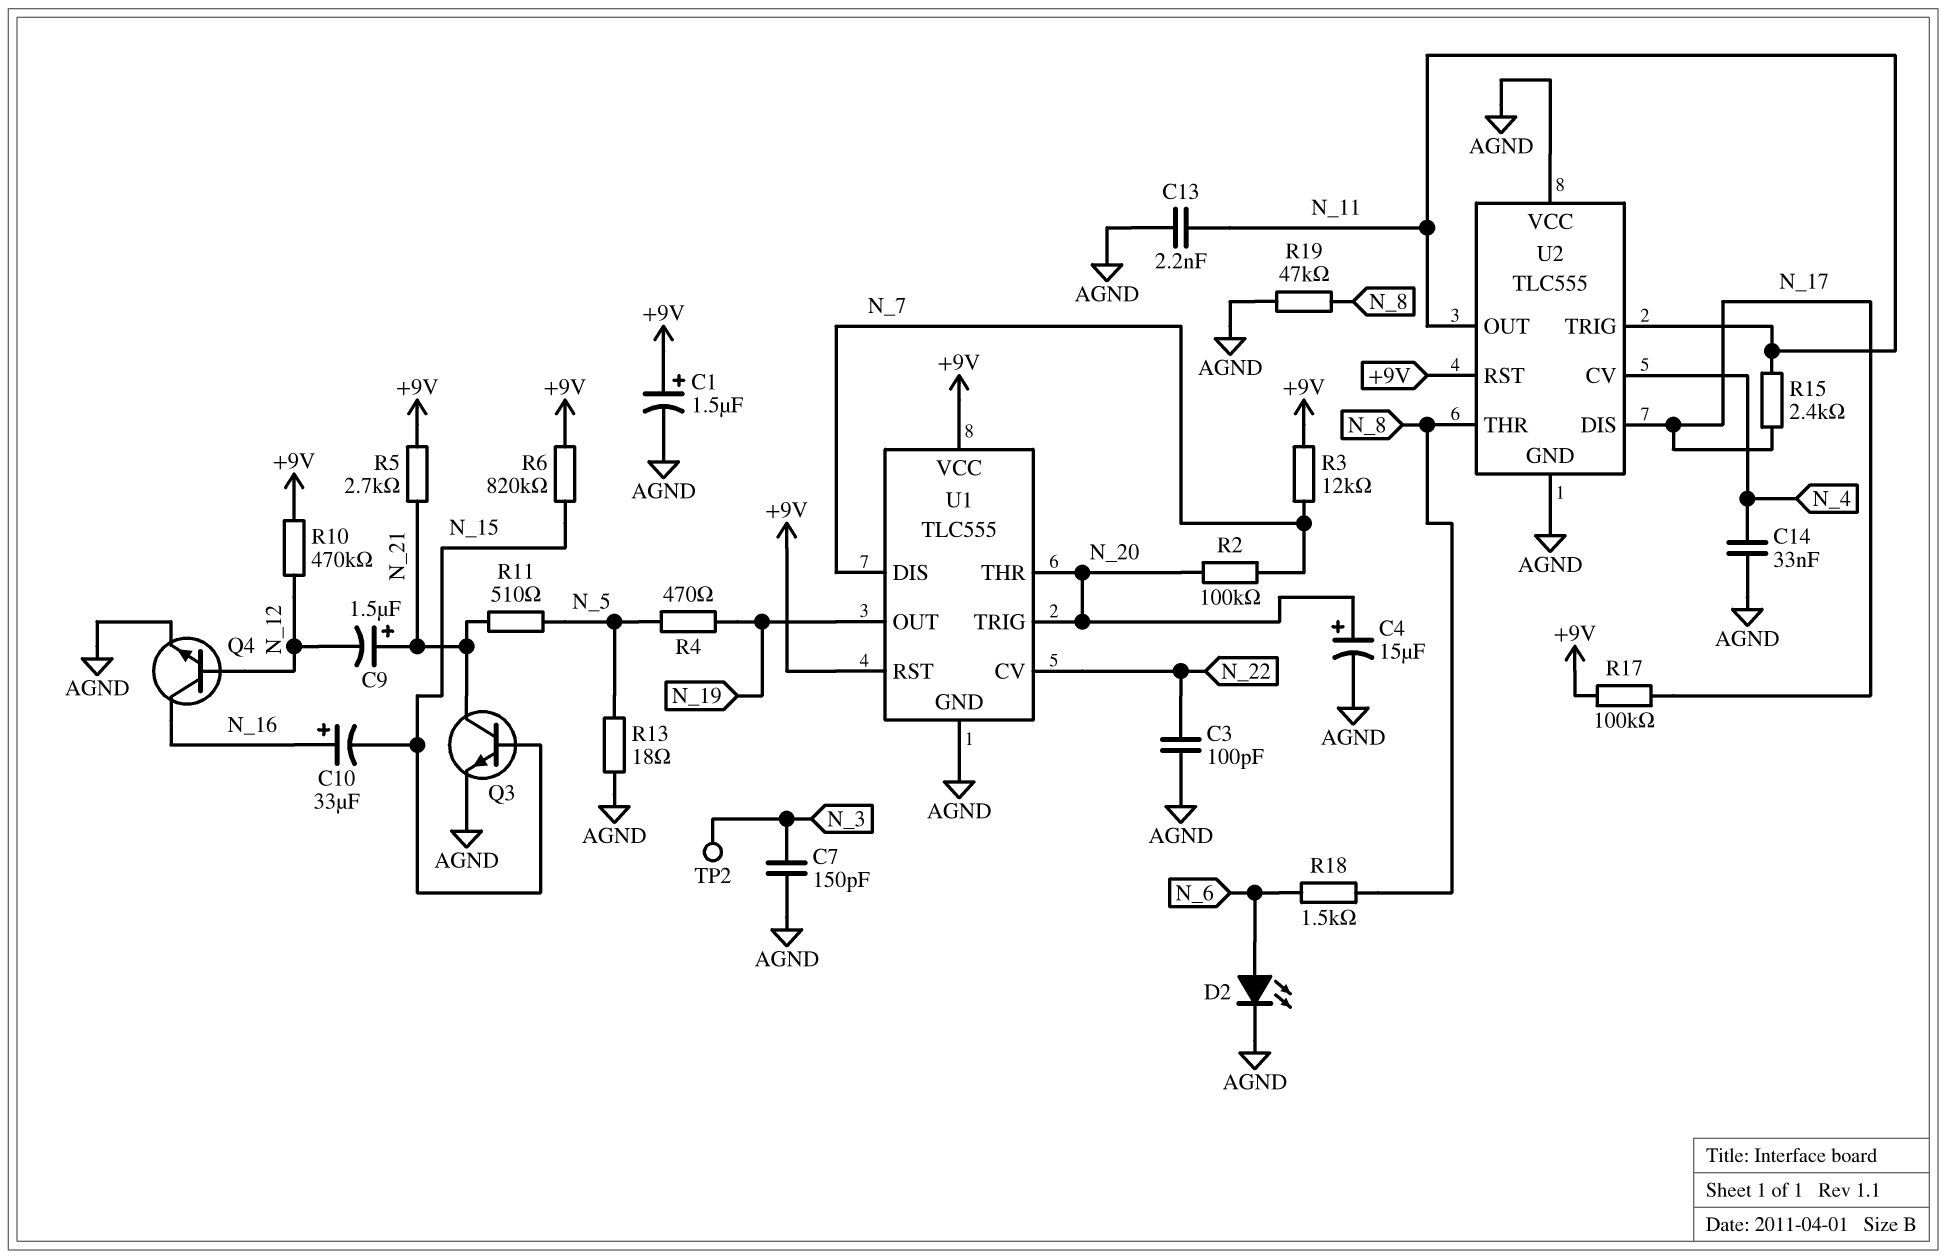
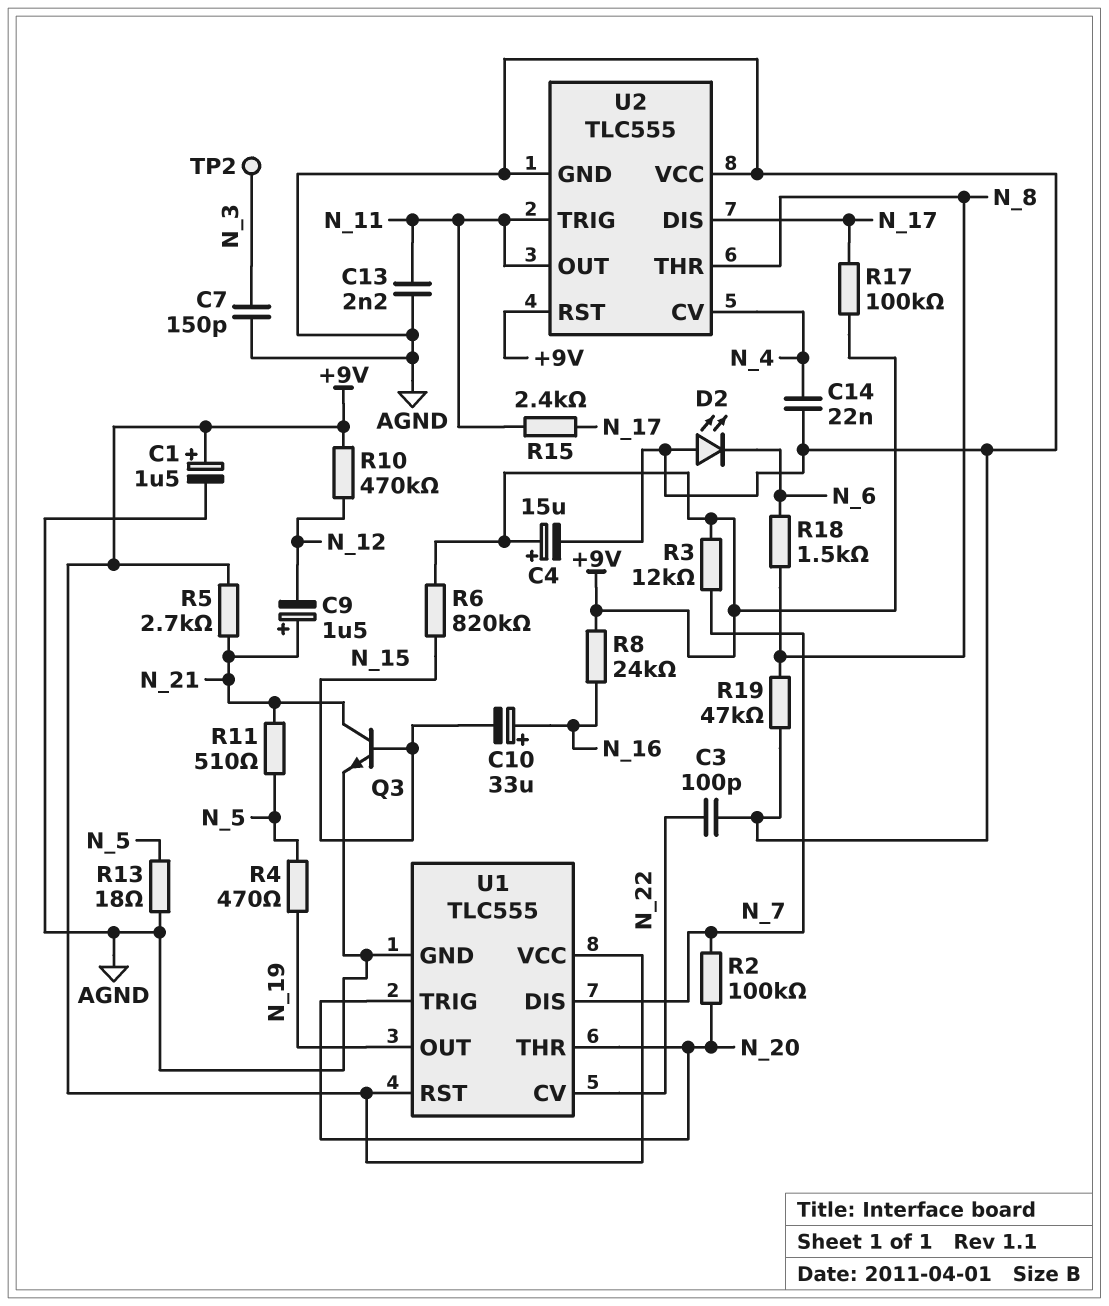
C4: 15uF (plus N_20, minus AGND) -> 15uF (plus +9V, minus AGND)
C14: 33nF (AGND, N_4) -> 22nF (AGND, N_4)
D2: LED (A N_6, K AGND) -> LED (A AGND, K N_6)
Q4: NPN (B N_12, C N_16, E AGND) -> none
R8: none -> 24k (+9V, N_16)

